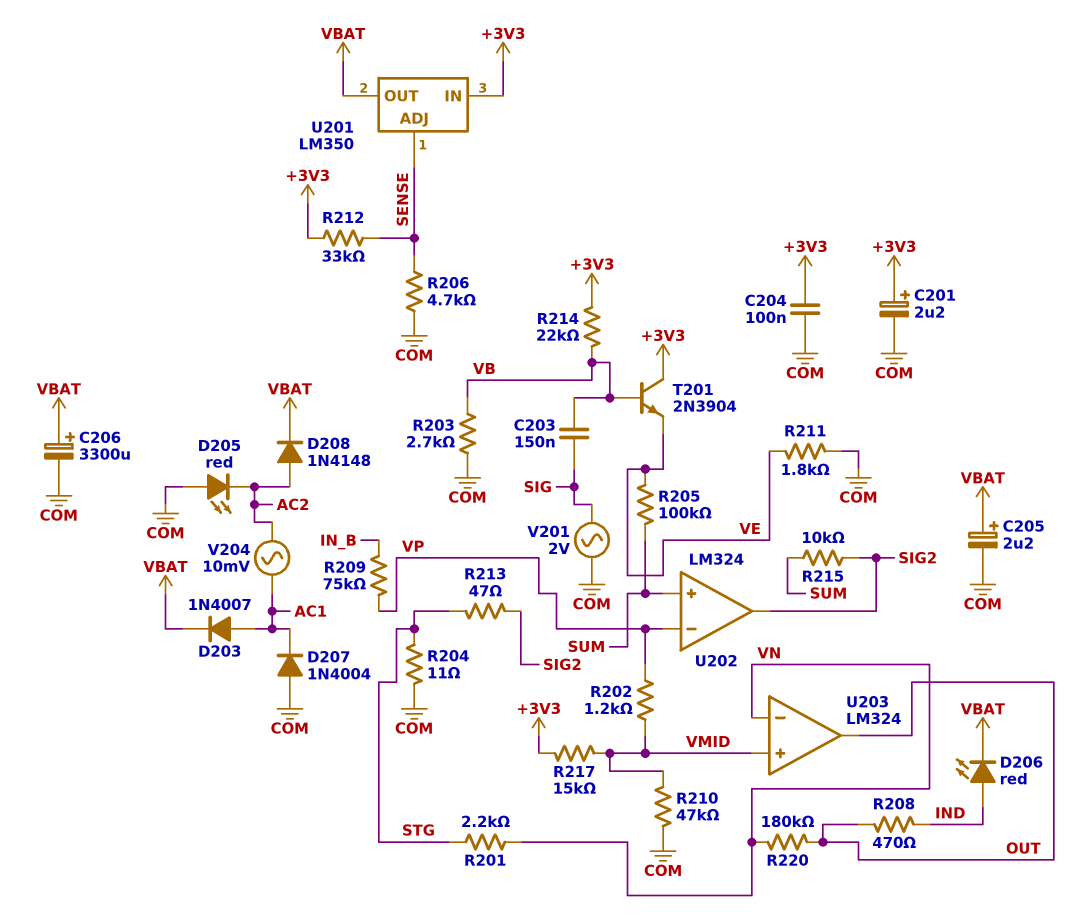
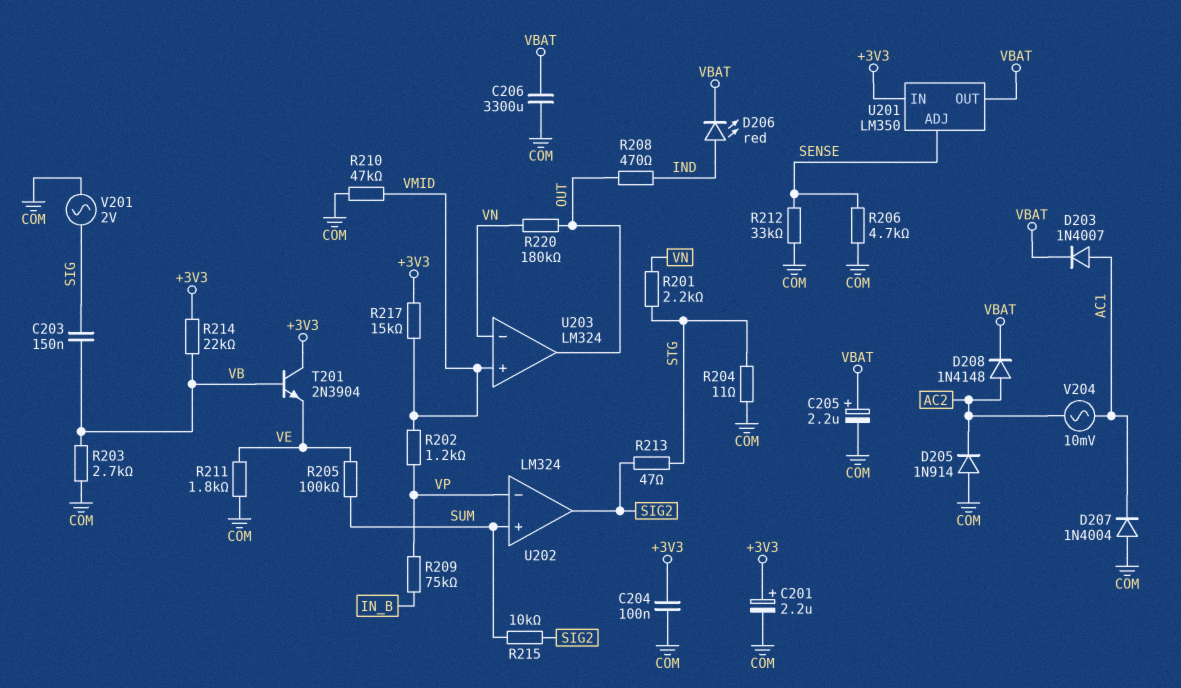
C206: 3300uF (plus VBAT, minus COM) -> 3300uF (COM, VBAT)
D205: LED red (A COM, K AC2) -> diode 1N914 (A COM, K AC2)
R212: 33k (+3V3, SENSE) -> 33k (COM, SENSE)

